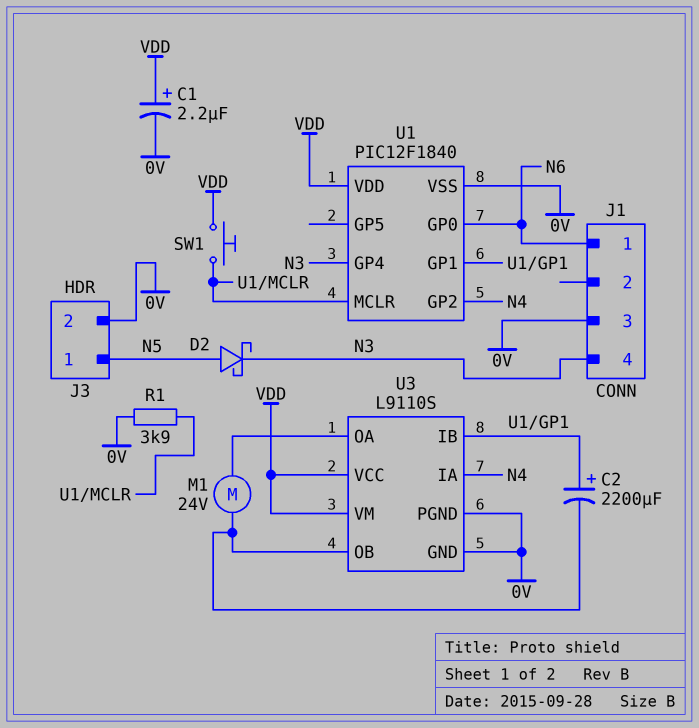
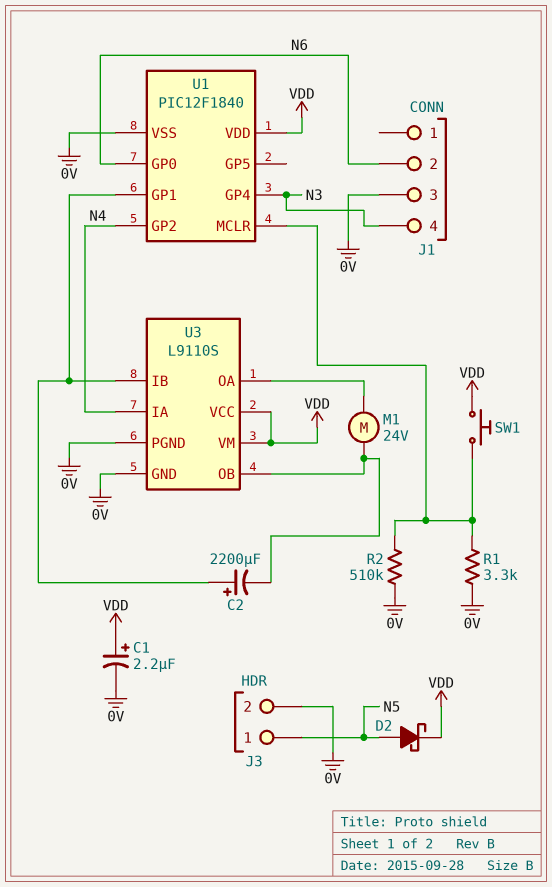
D2: schottky (A N5, K N3) -> schottky (A N5, K VDD)
J1 pin 1: N6 -> none
J1 pin 2: none -> N6
R1: 3.9k (0V, U1/MCLR) -> 3.3k (0V, U1/MCLR)
R2: none -> 510k (0V, U1/MCLR)

